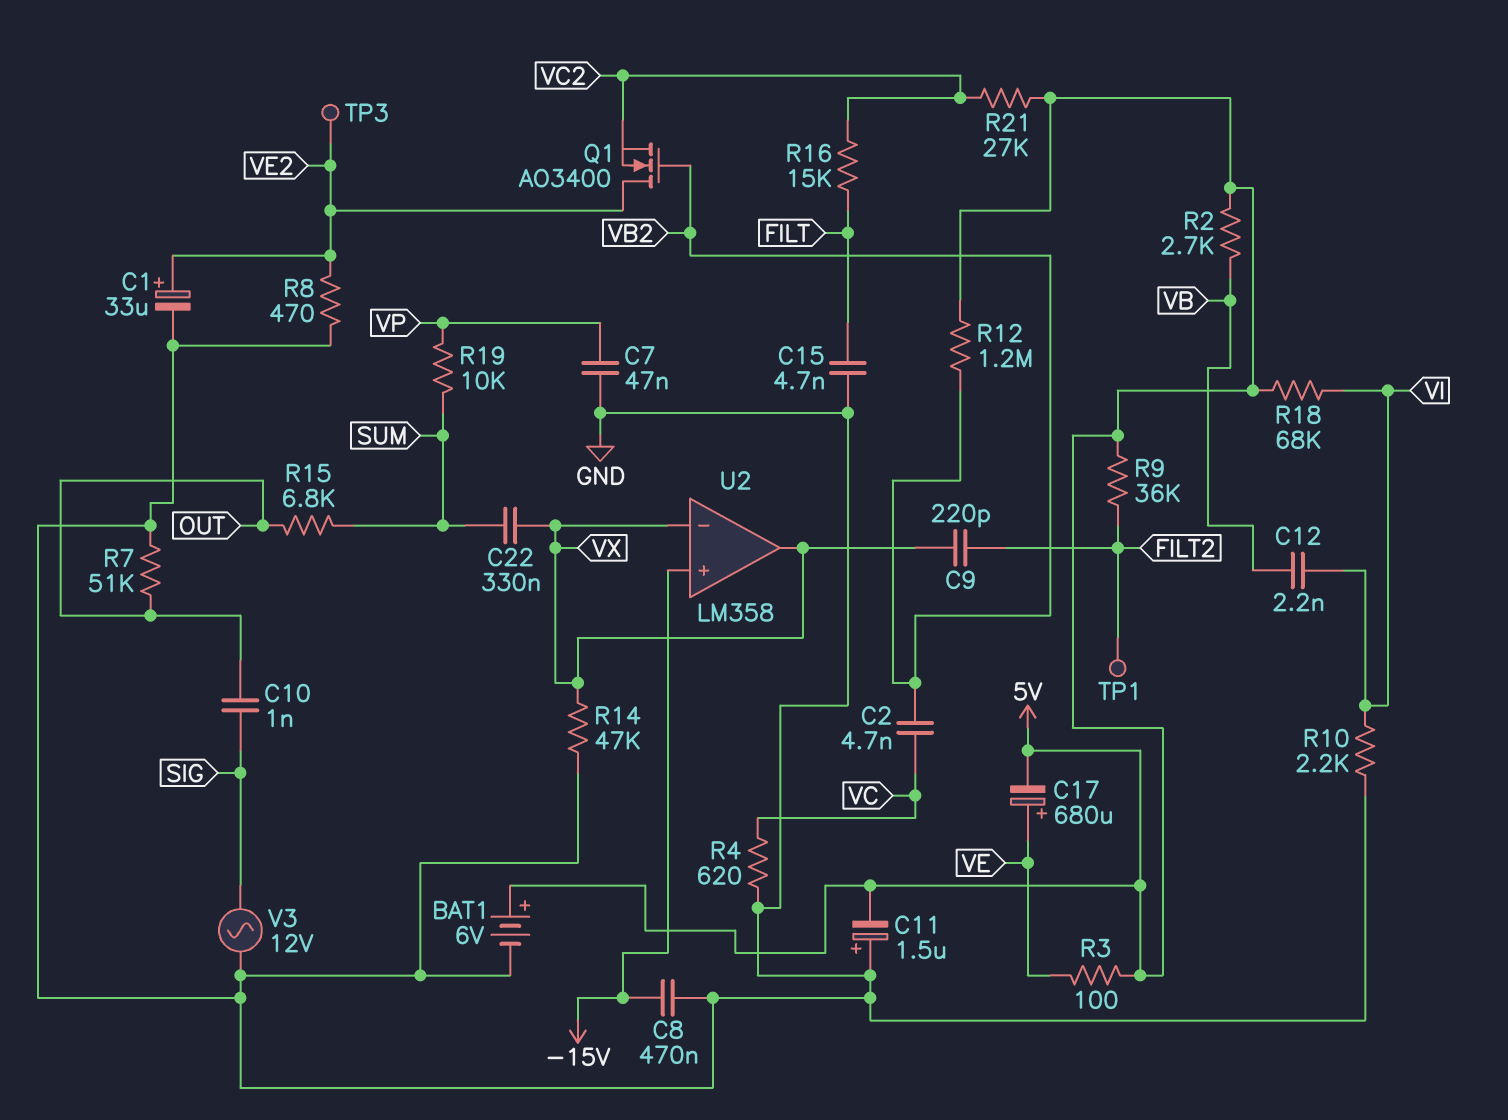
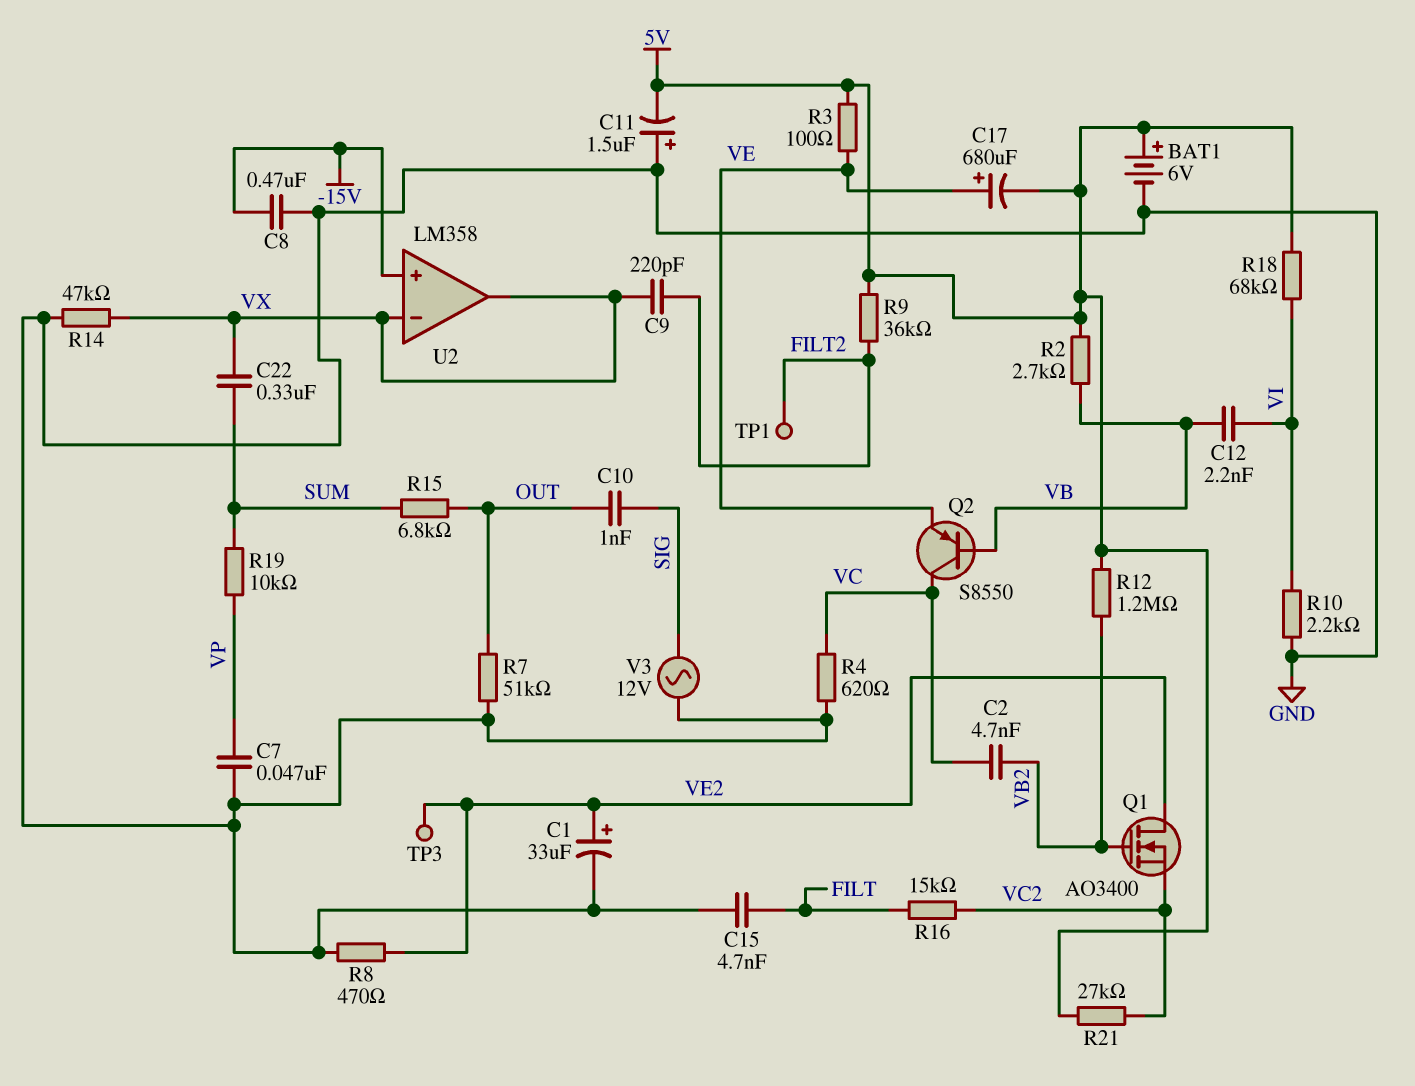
Q2: none -> PNP S8550 (B VB, C VC, E VE)

